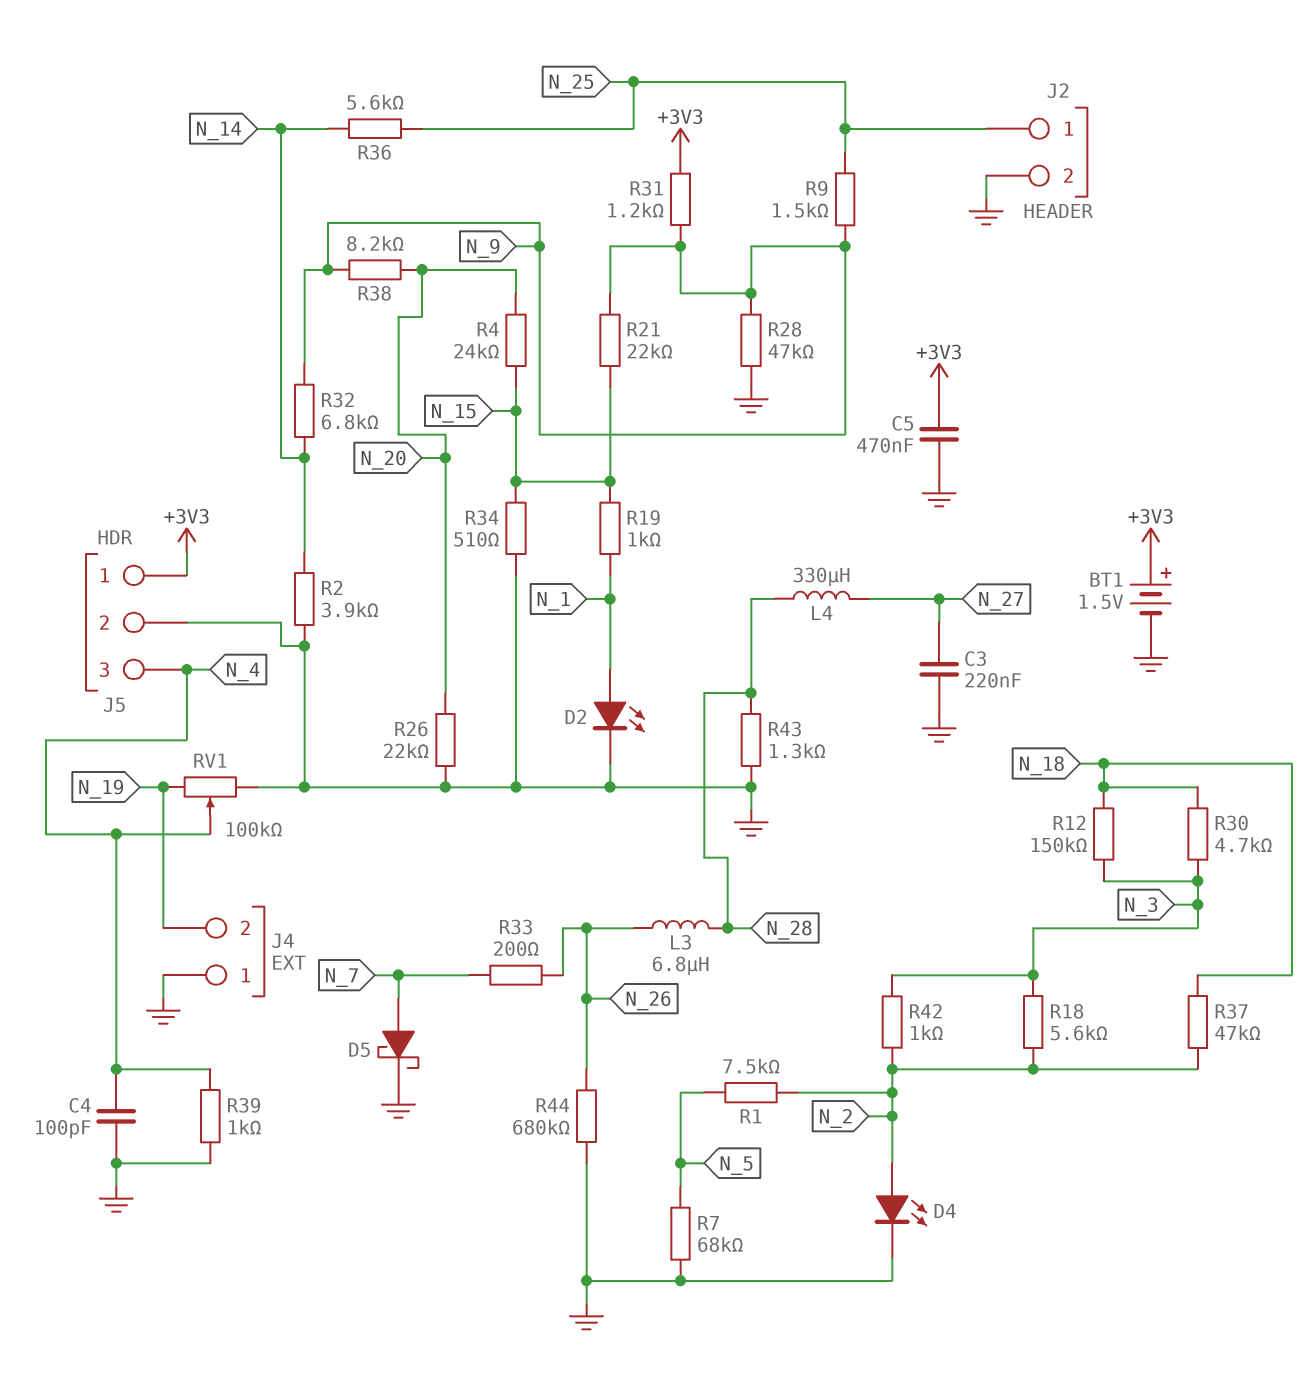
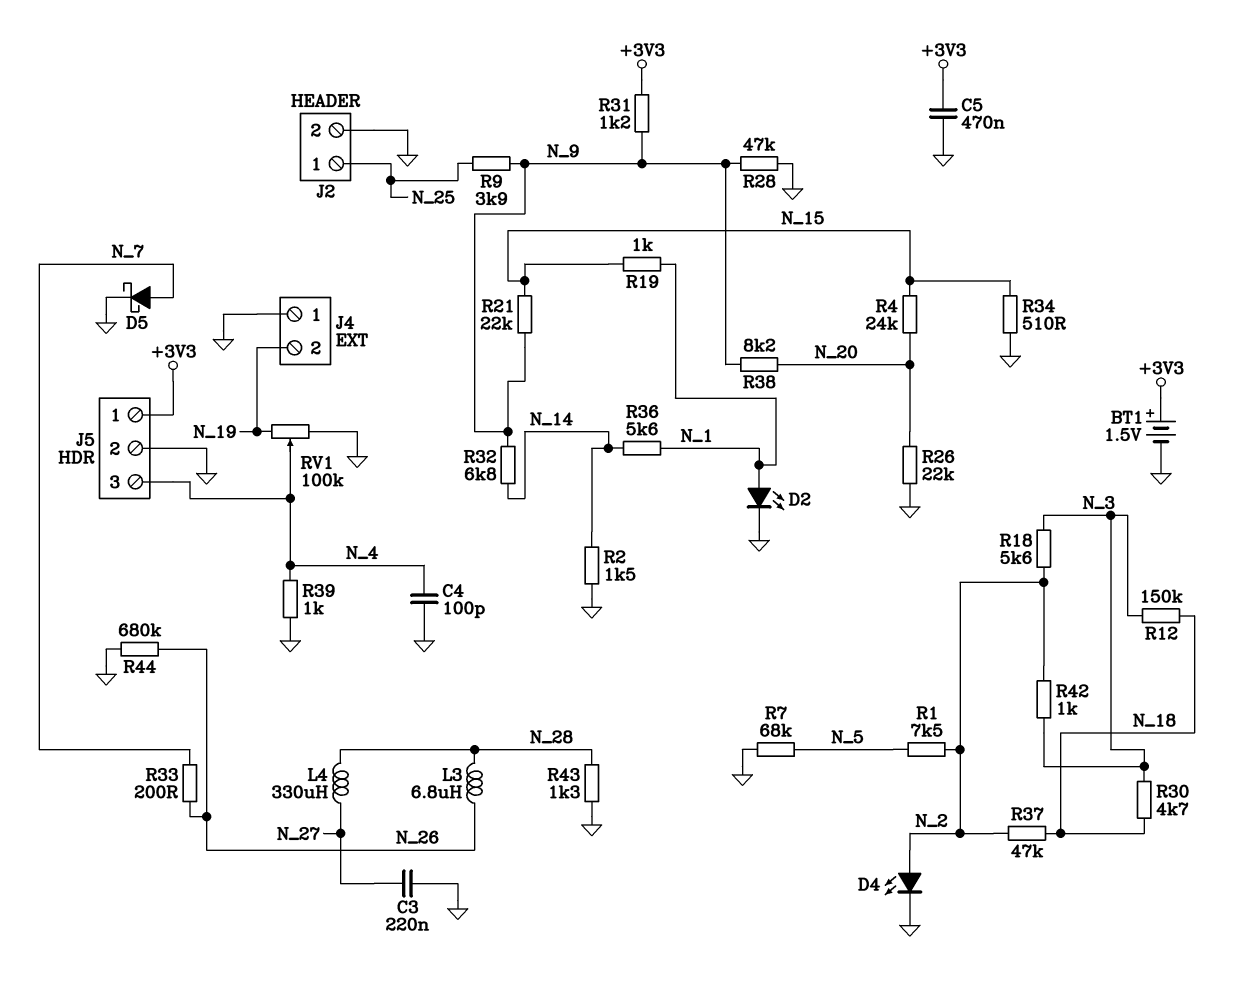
R2: 3.9k (GND, N_14) -> 1.5k (GND, N_14)
R9: 1.5k (N_9, N_25) -> 3.9k (N_9, N_25)
R36: 5.6k (N_14, N_25) -> 5.6k (N_1, N_14)

